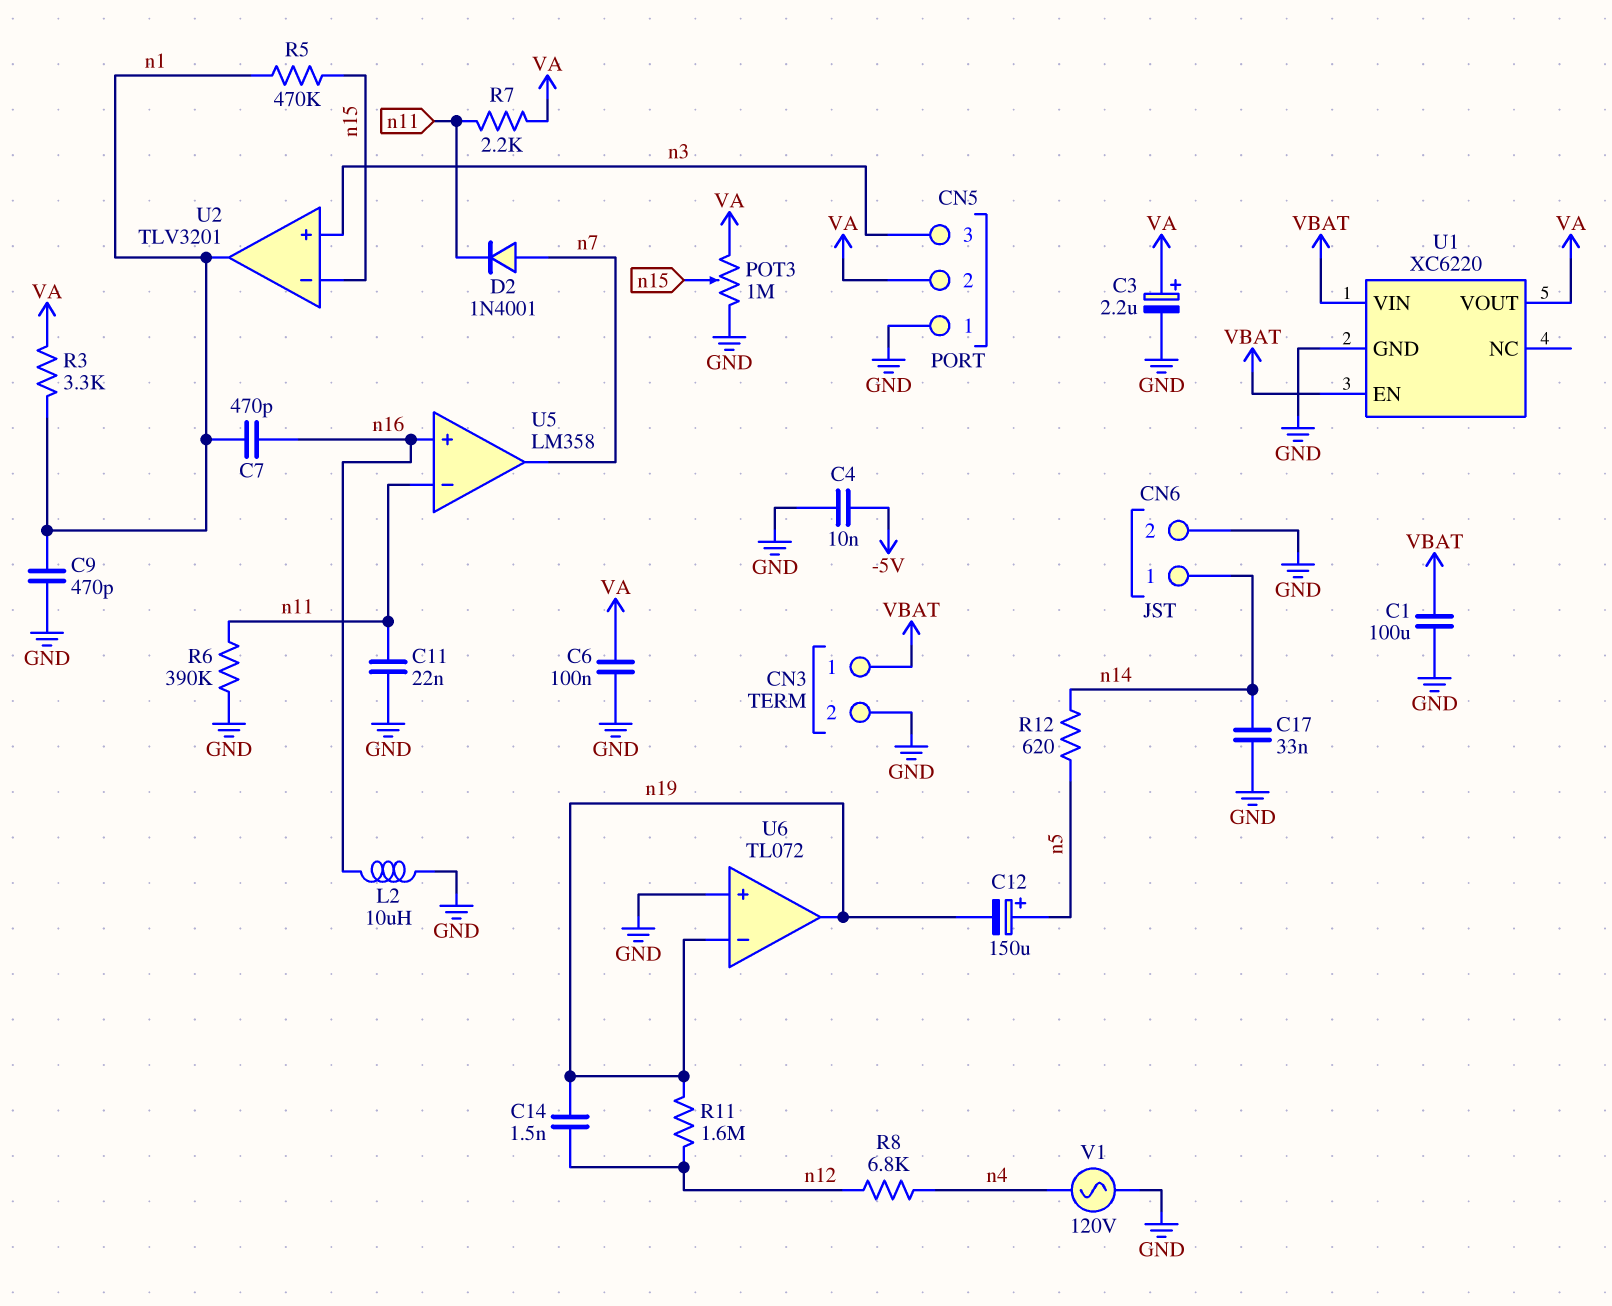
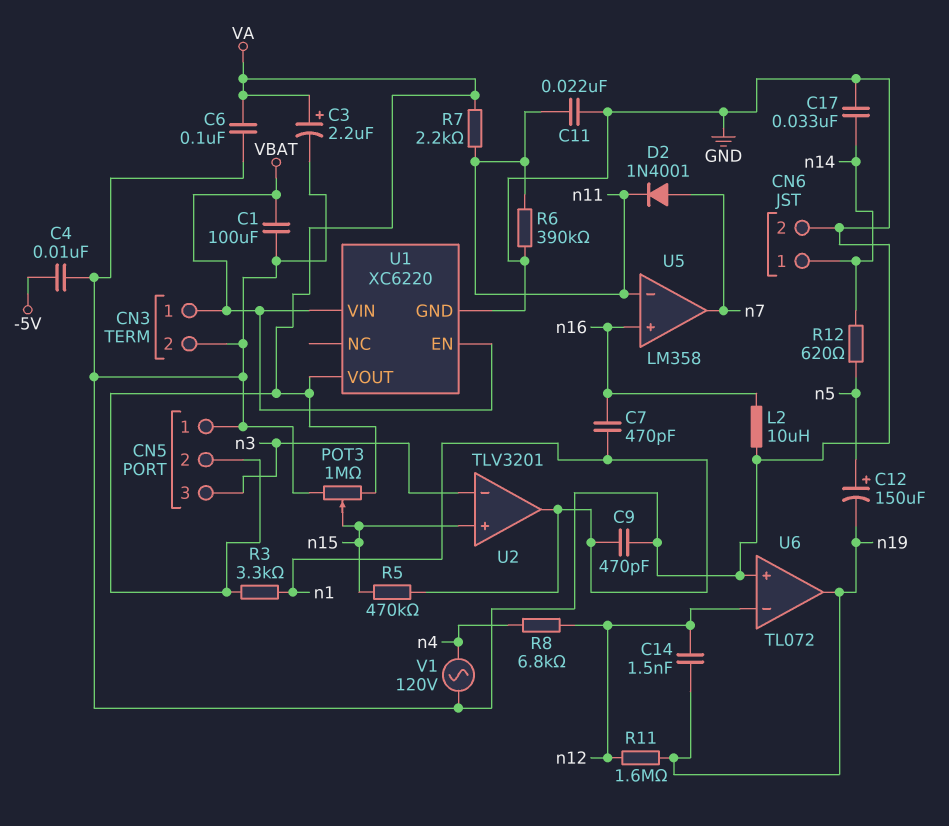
U2 pin in+: n3 -> n15
U2 pin in-: n15 -> n3
U6 pin in-: n19 -> n12

